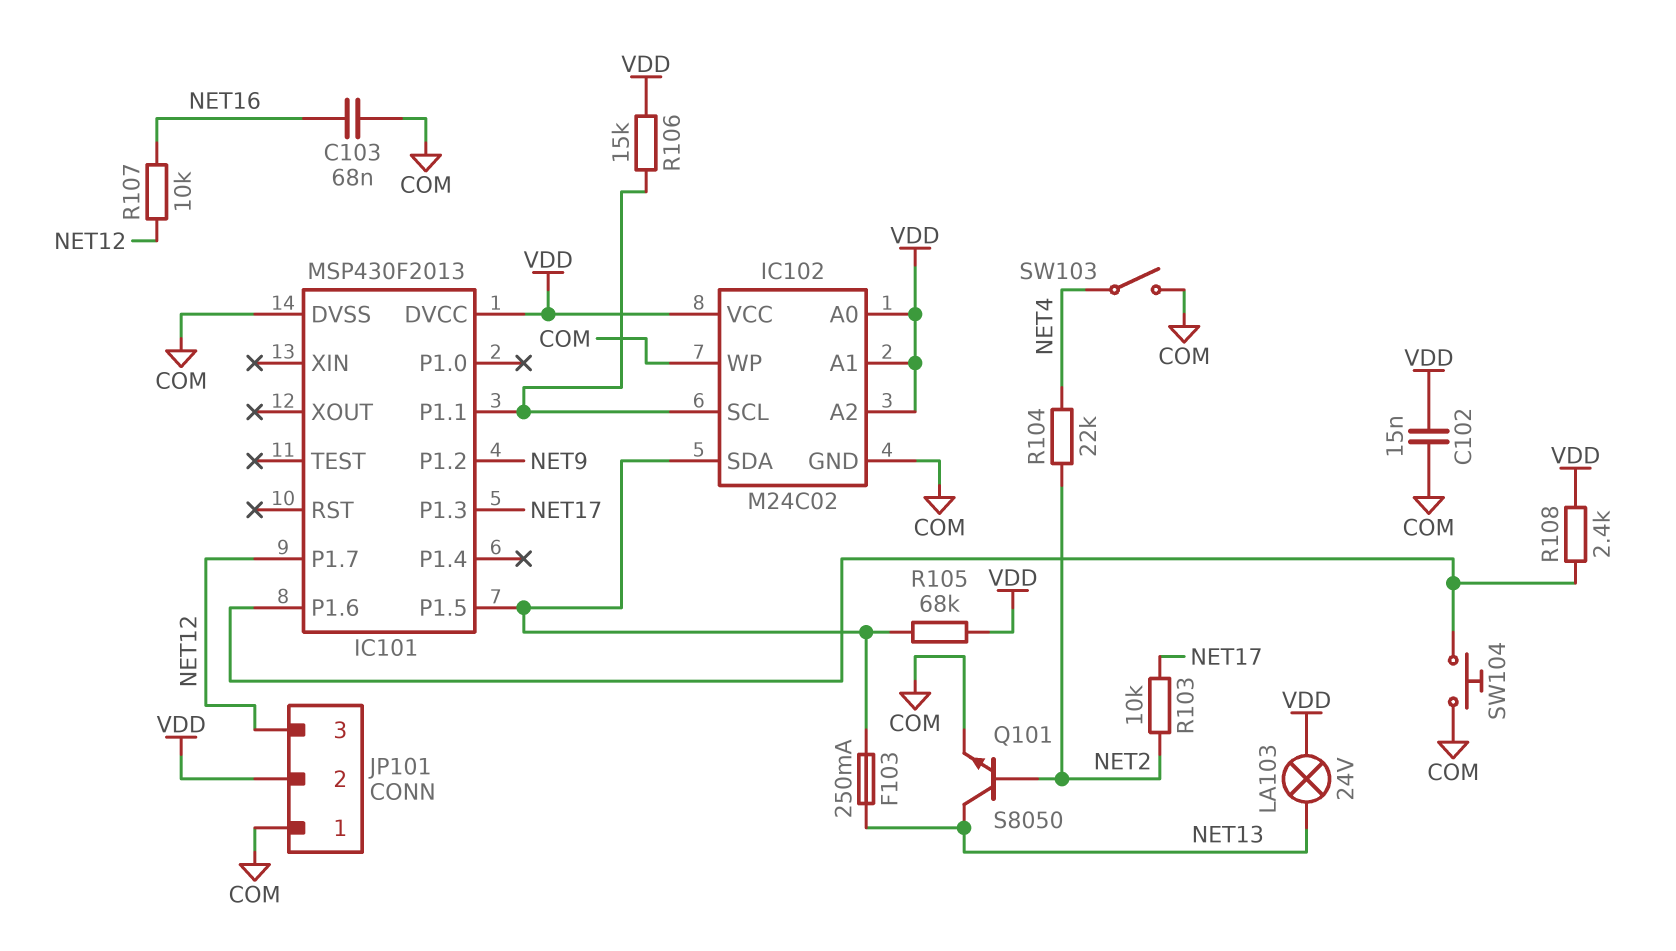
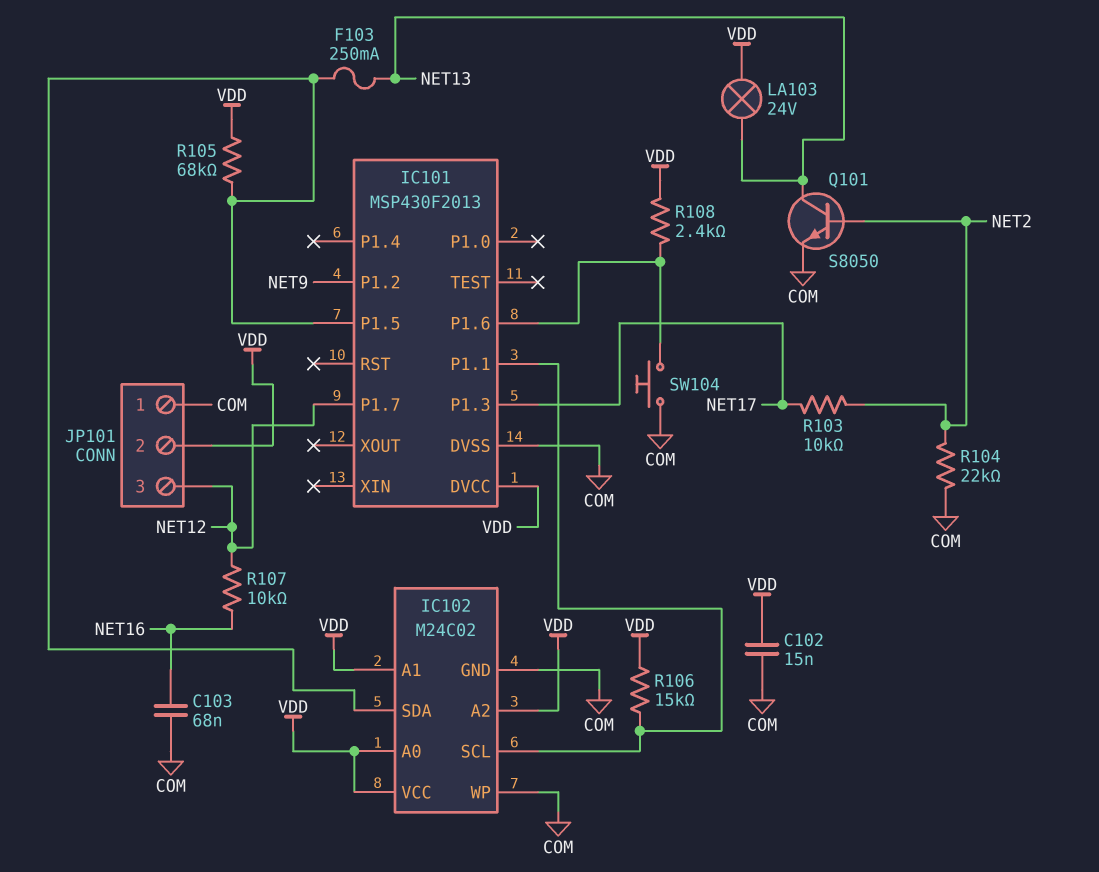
R104: 22k (NET2, NET4) -> 22k (COM, NET2)
SW103: switch (COM, NET4) -> none

